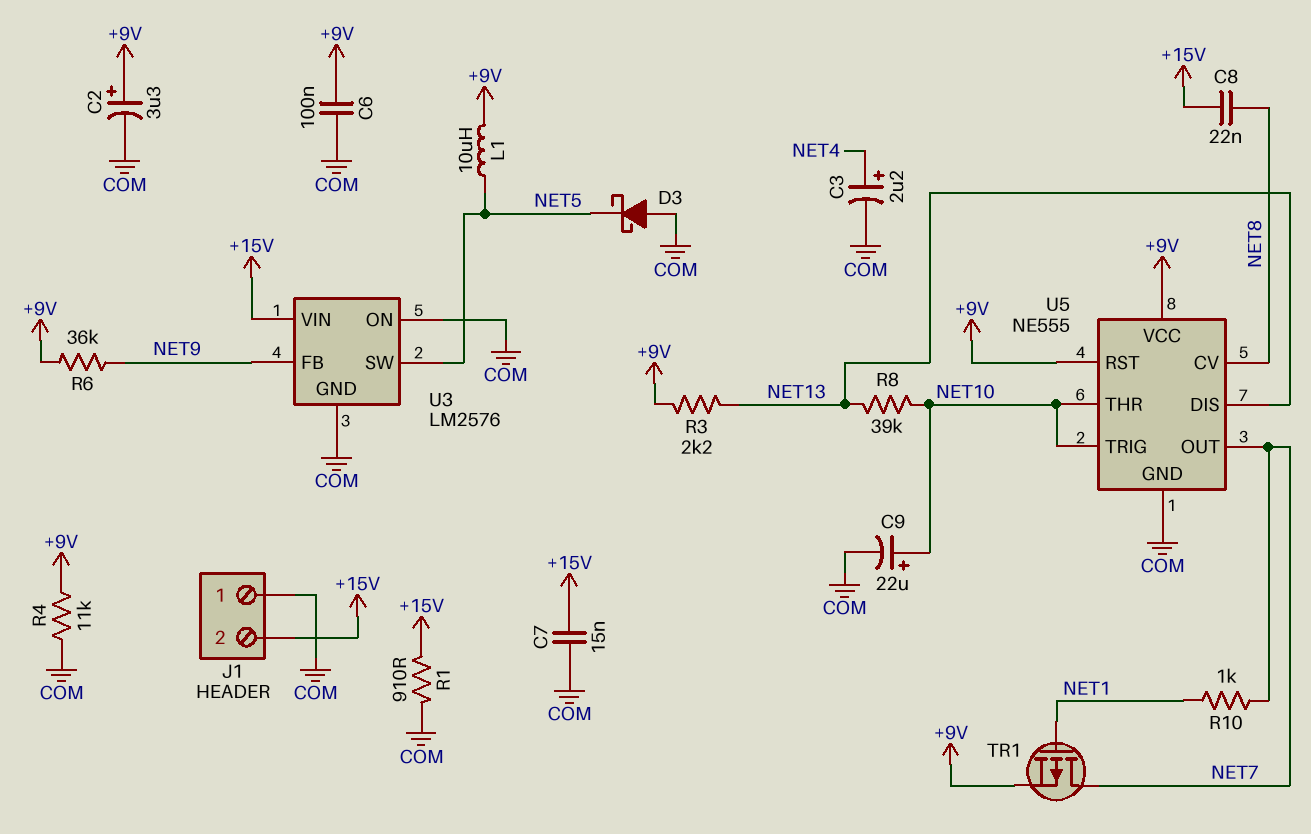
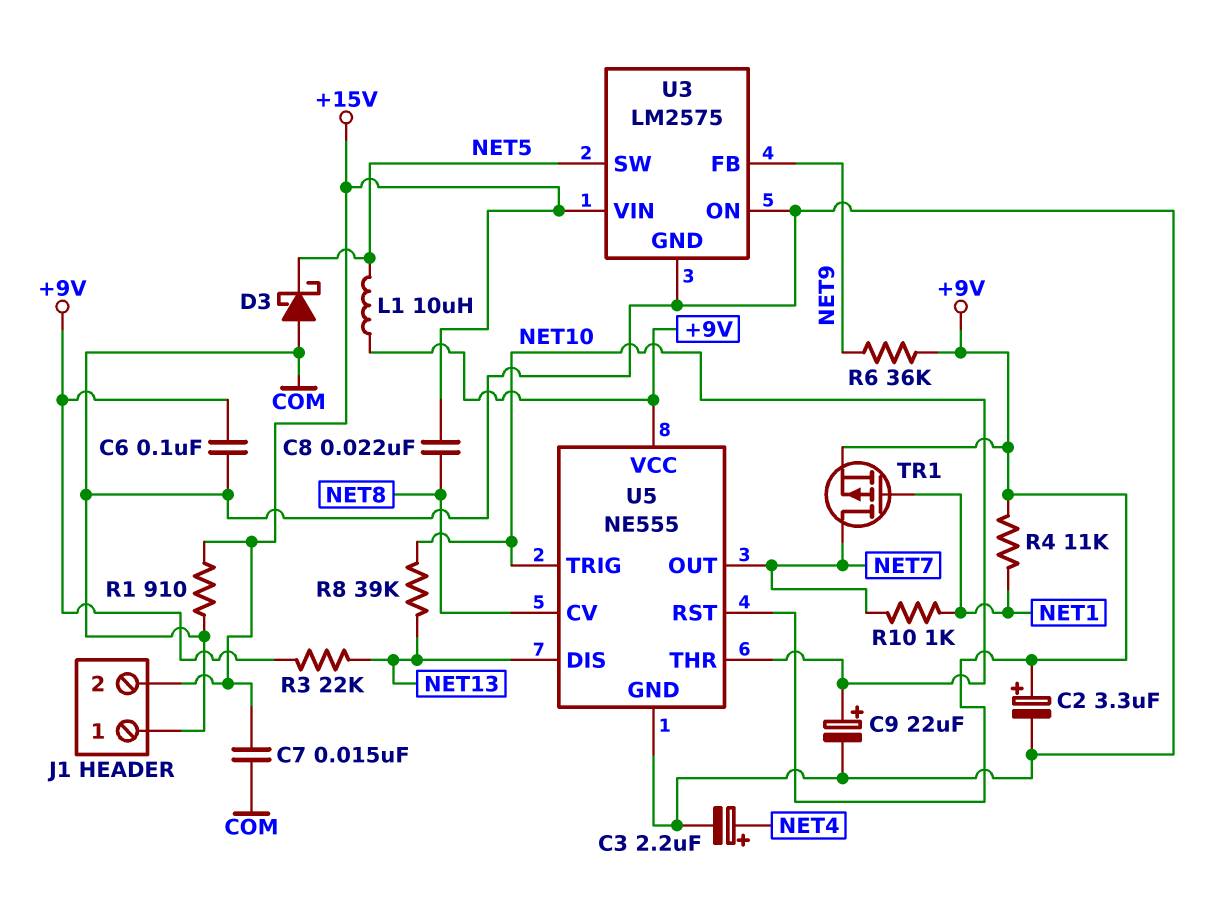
R3: 2.2k (+9V, NET13) -> 22k (+9V, NET13)
R4: 11k (+9V, COM) -> 11k (+9V, NET1)
U3: LM2576 -> LM2575

